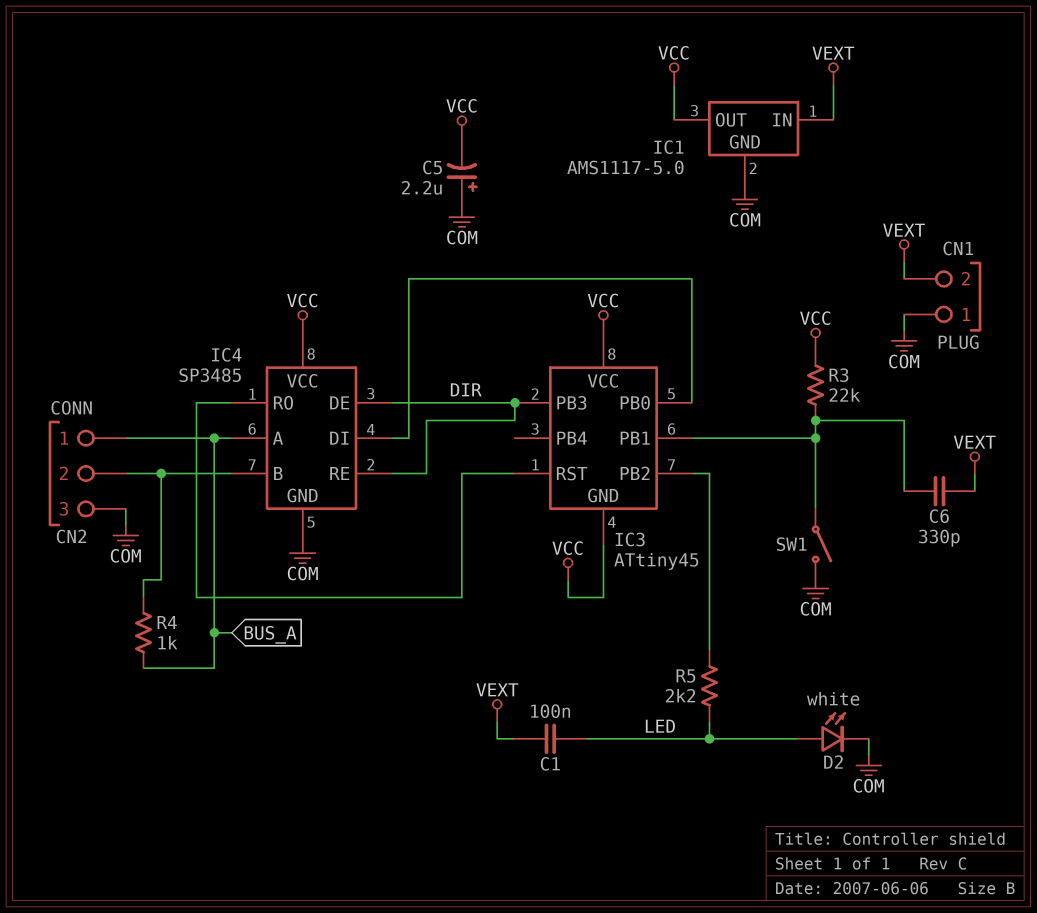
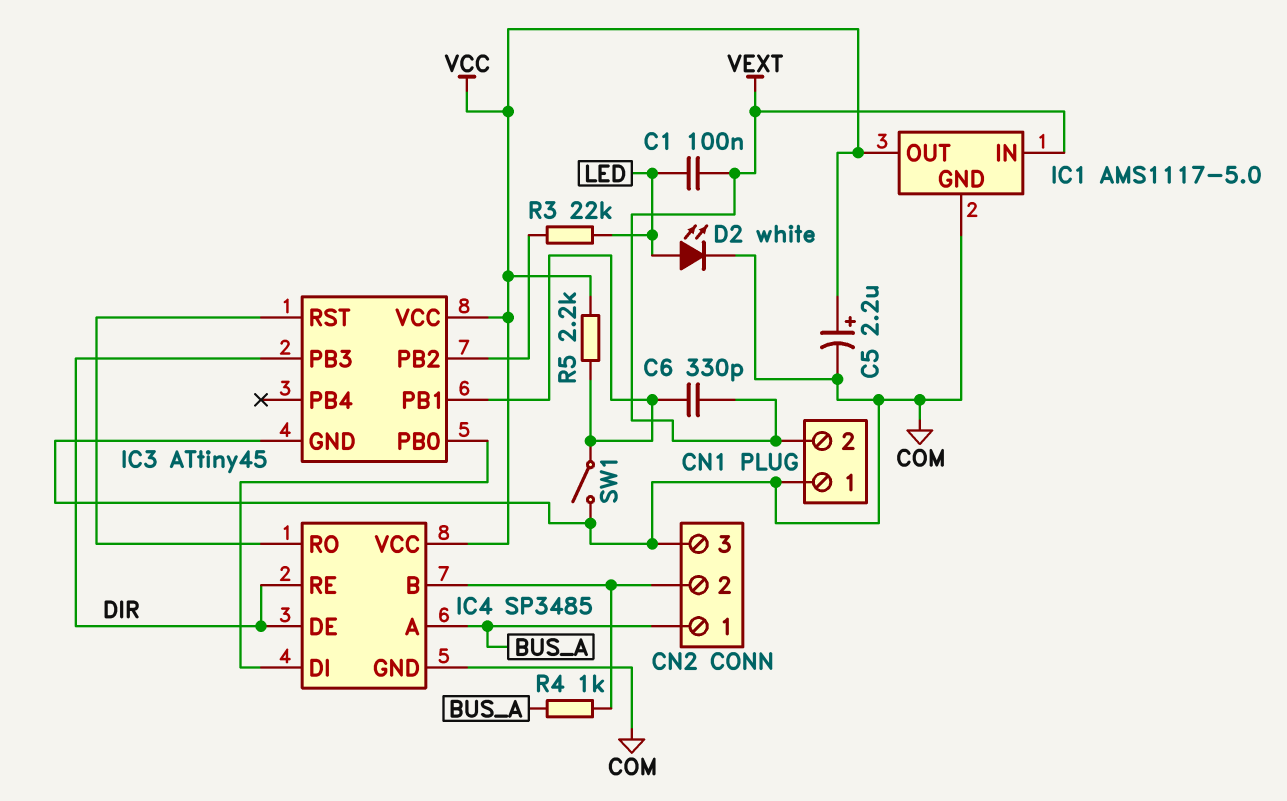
C5: 2.2uF (plus COM, minus VCC) -> 2.2uF (plus VCC, minus COM)
IC3 pin GND: VCC -> COM
R3: 22k (IC3/PB1, VCC) -> 22k (IC3/PB2, LED)
R5: 2.2k (IC3/PB2, LED) -> 2.2k (IC3/PB1, VCC)

